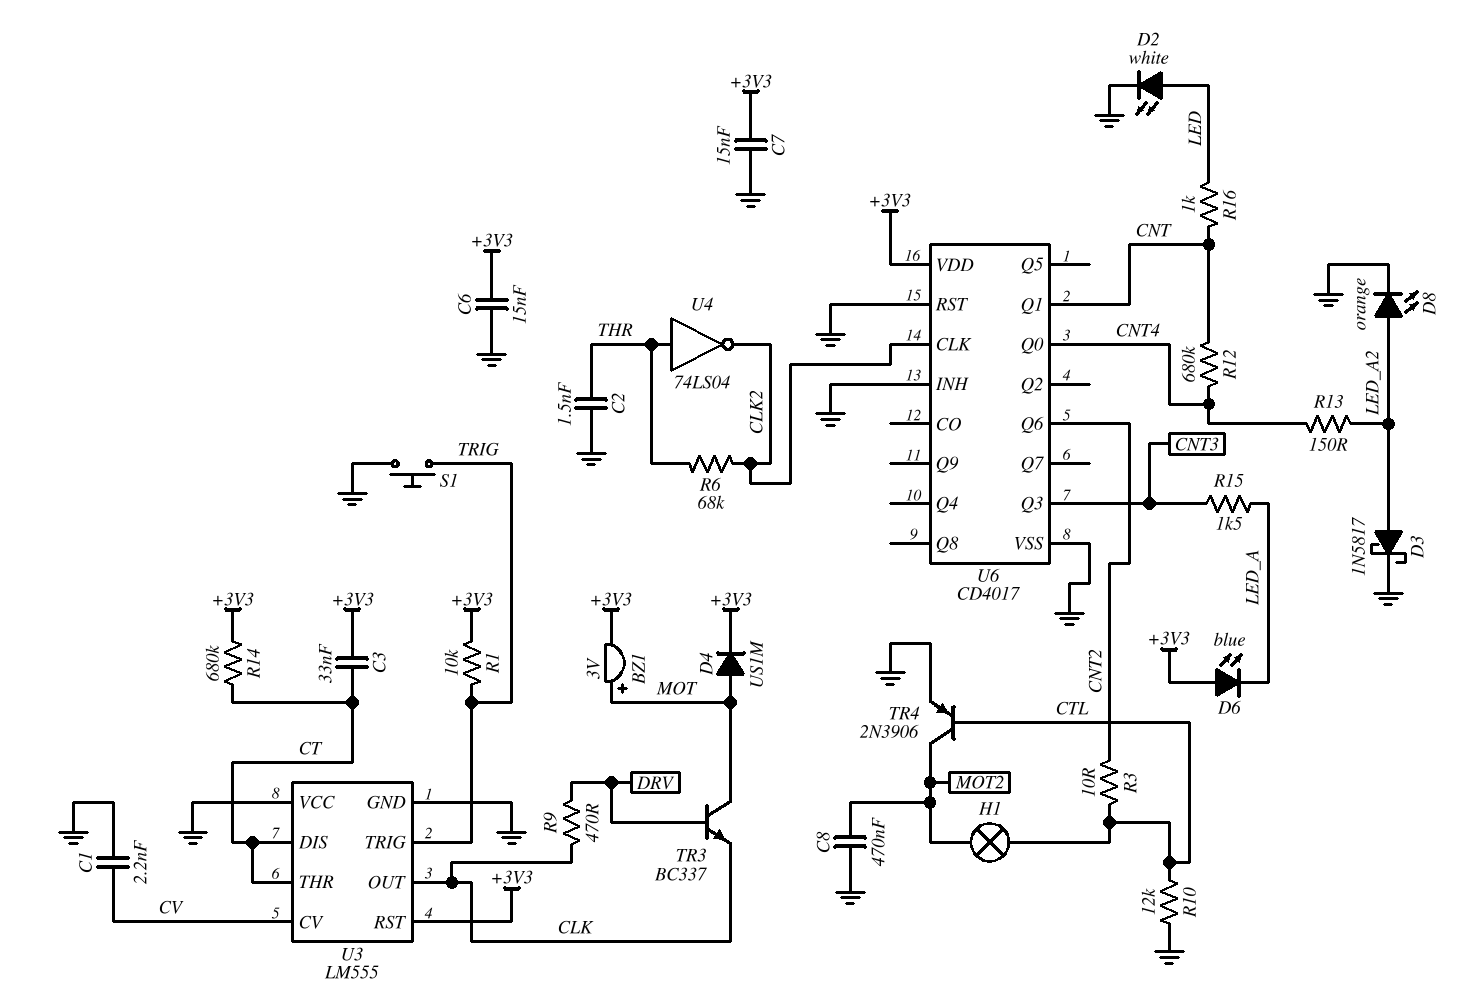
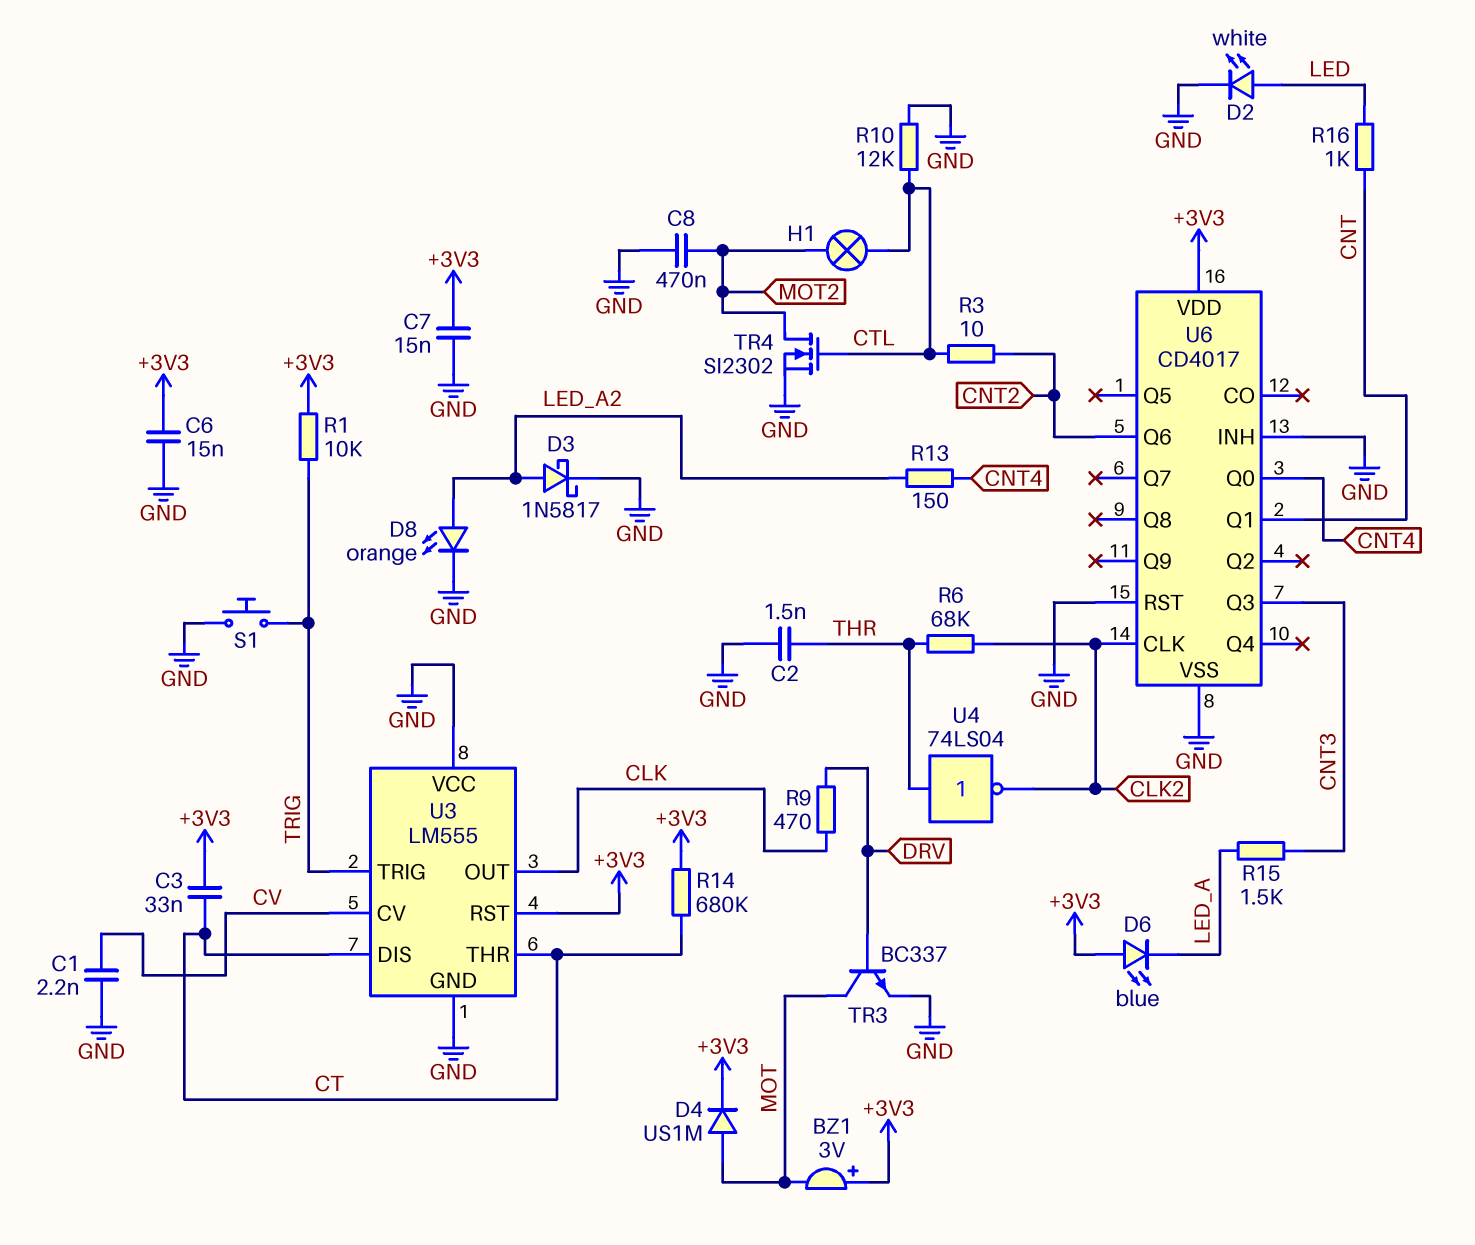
BZ1: buzzer 3V (plus MOT, minus +3V3) -> buzzer 3V (plus +3V3, minus MOT)
R12: 680k (CNT, CNT4) -> none
TR3: NPN BC337 (B DRV, C MOT, E CLK) -> NPN BC337 (B DRV, C MOT, E GND)
TR4: PNP 2N3906 (B CTL, C MOT2, E GND) -> NMOS SI2302 (G CTL, D MOT2, S GND)

